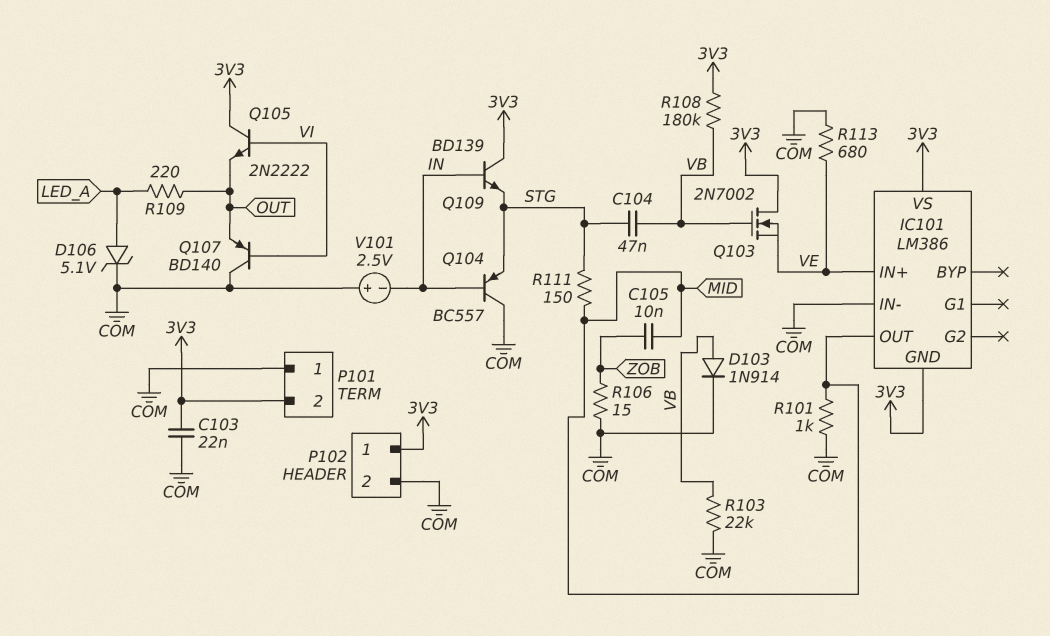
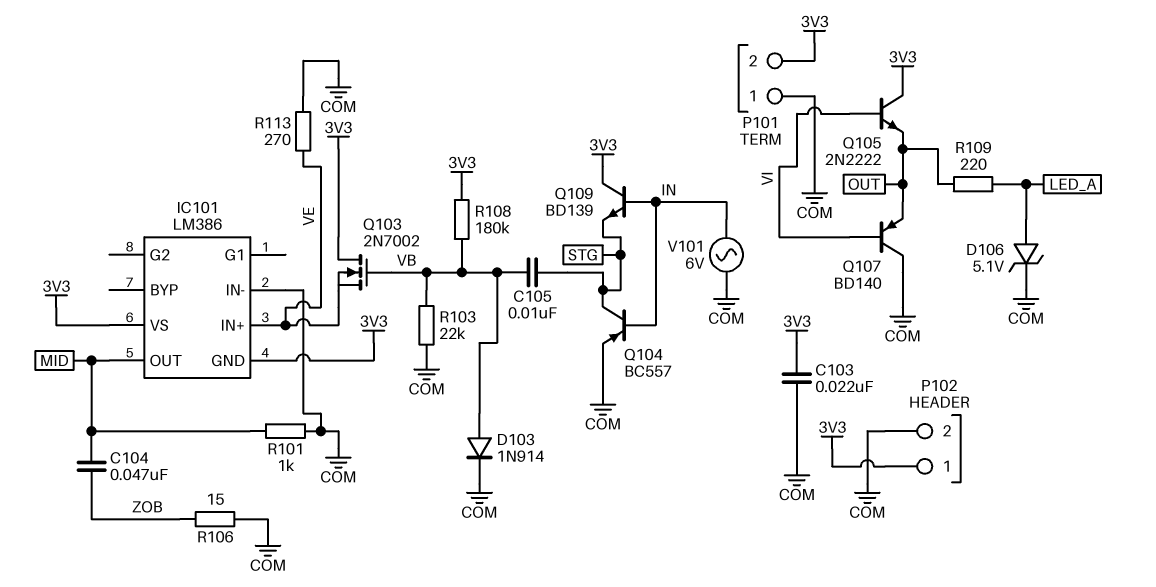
C104: 47nF (STG, VB) -> 47nF (MID, ZOB)
C105: 10nF (MID, ZOB) -> 10nF (STG, VB)
Q104: PNP BC557 (B IN, C COM, E STG) -> PNP BC557 (B IN, C STG, E COM)
R111: 150 (MID, STG) -> none
R113: 680 (COM, VE) -> 270 (COM, VE)
V101: 2.5V (plus COM, minus IN) -> AC 6V (COM, IN)

